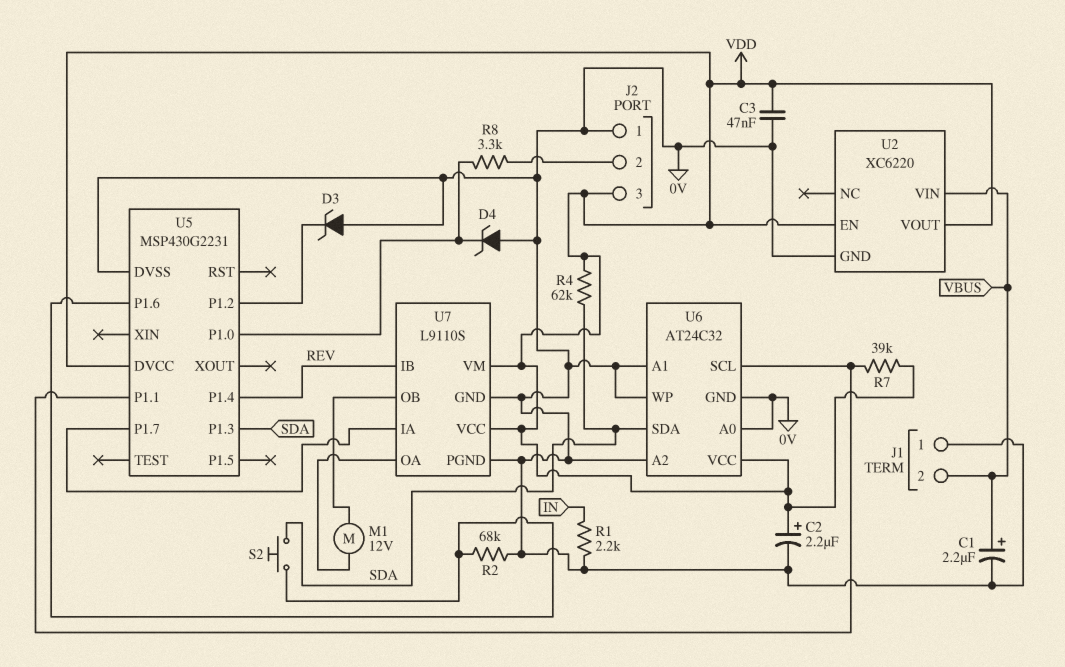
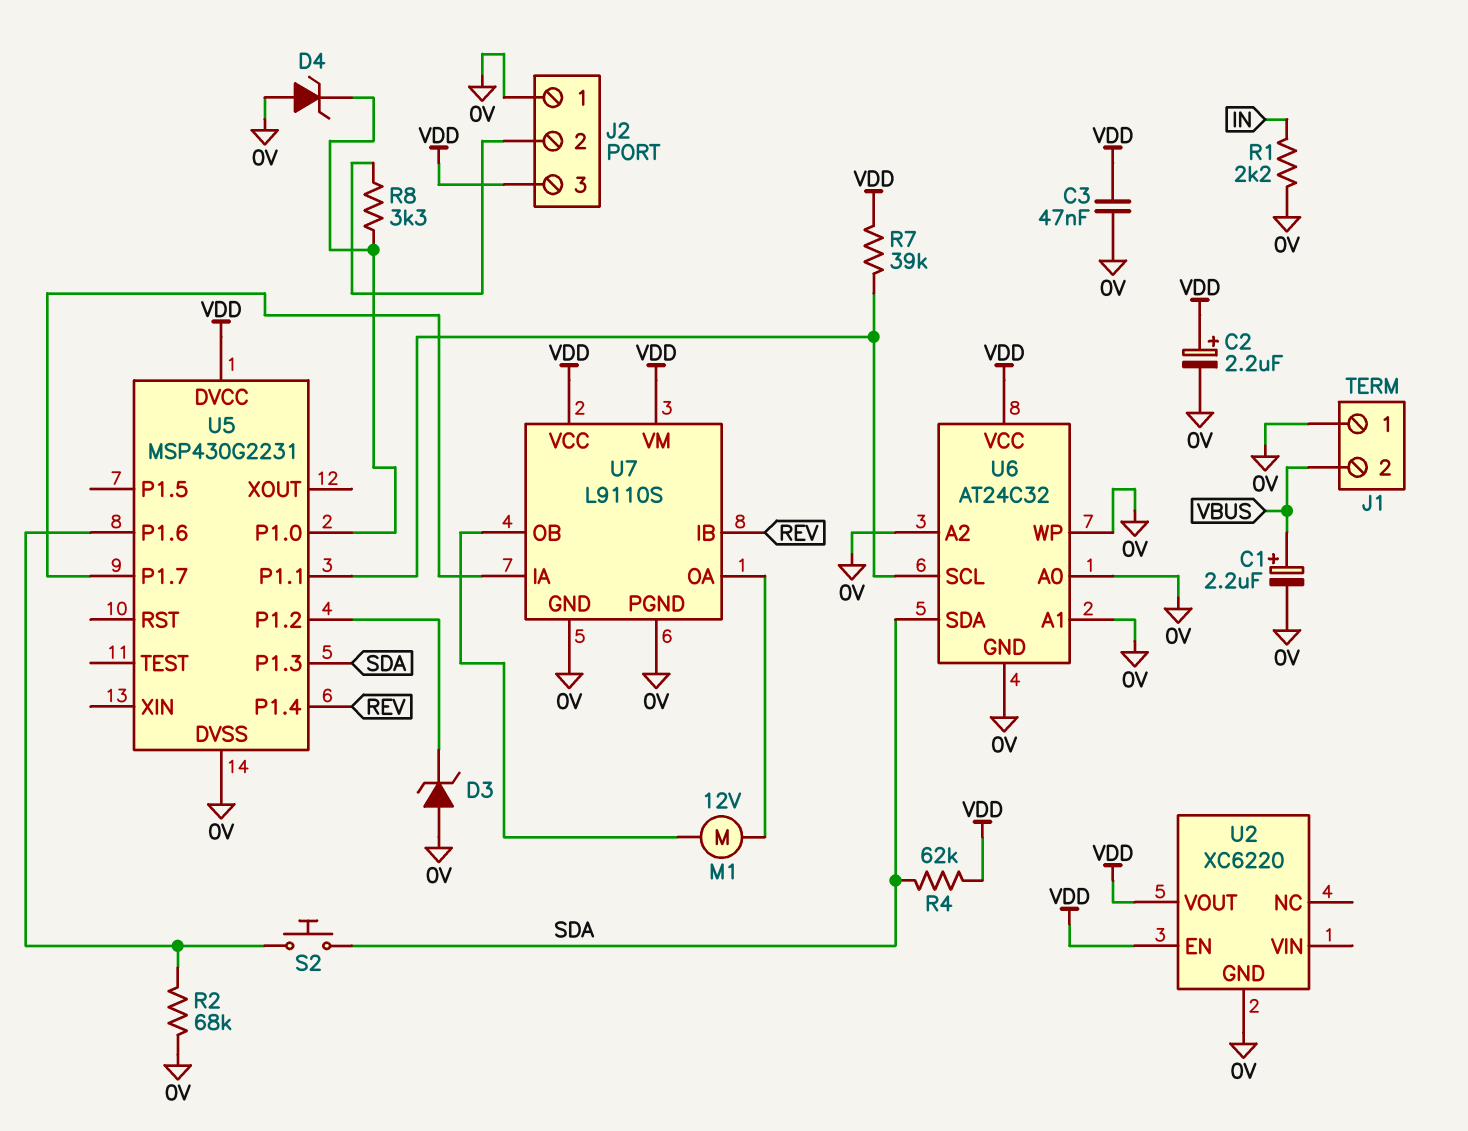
U2 pin VIN: VBUS -> none

